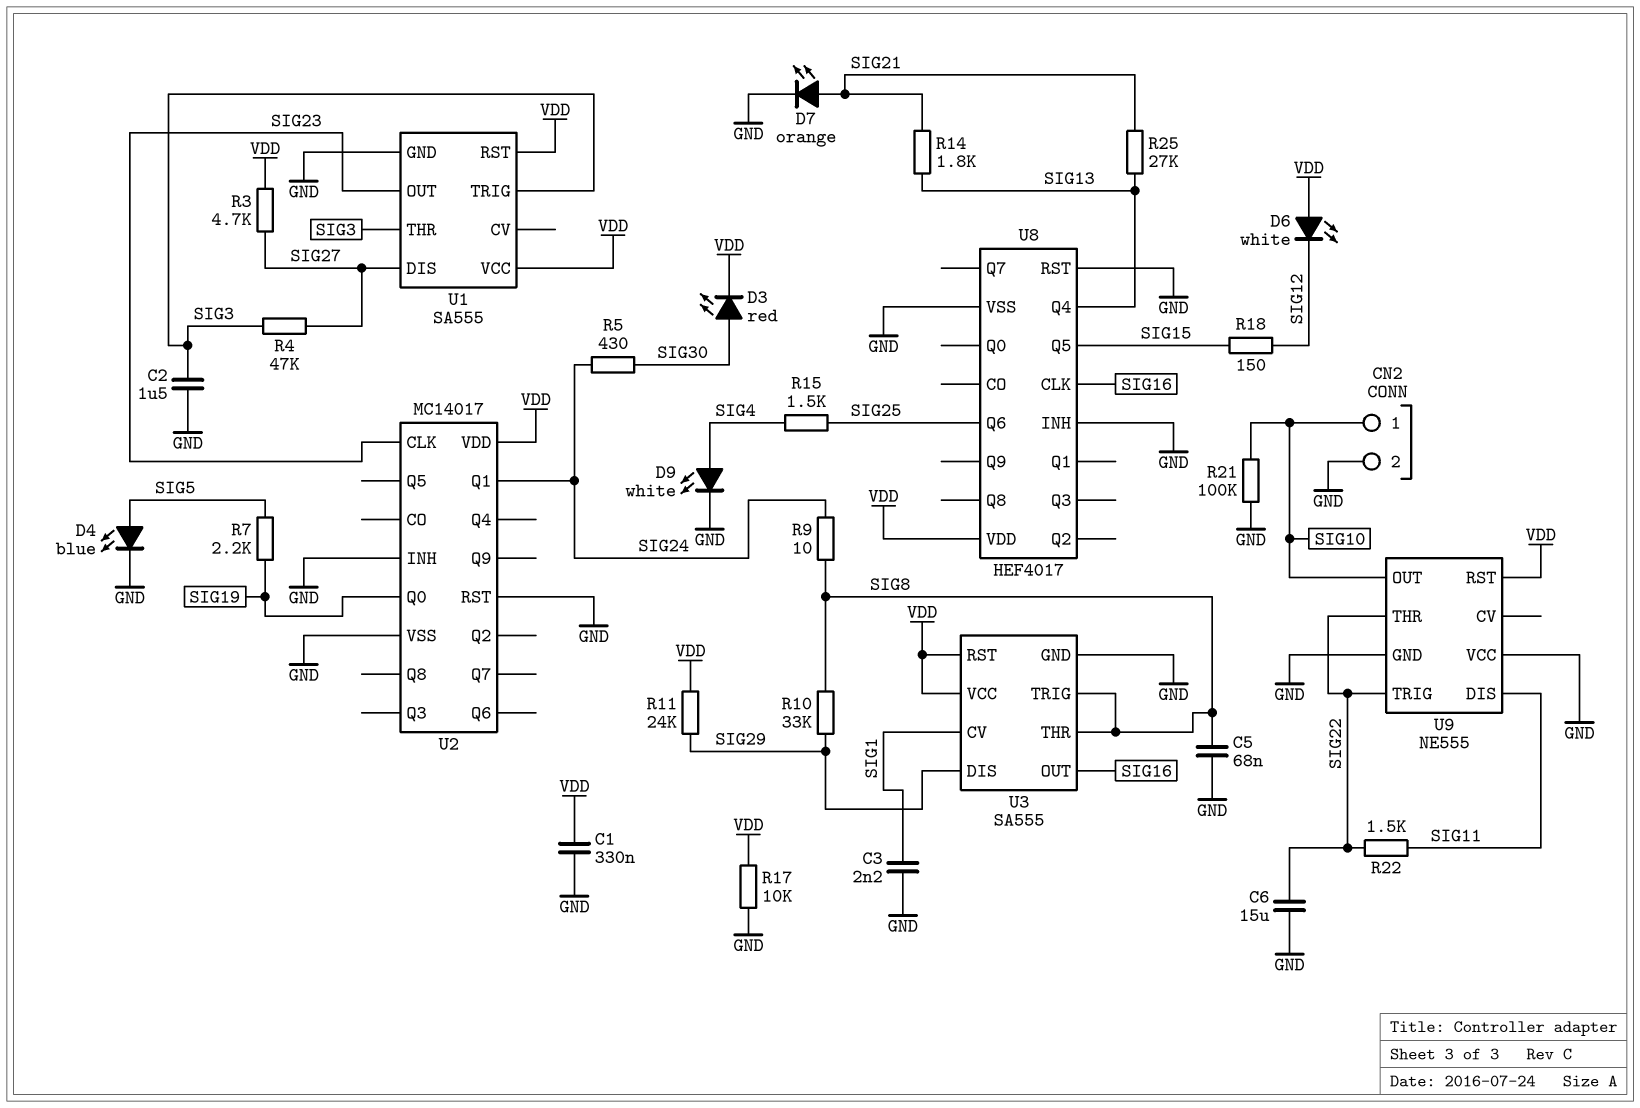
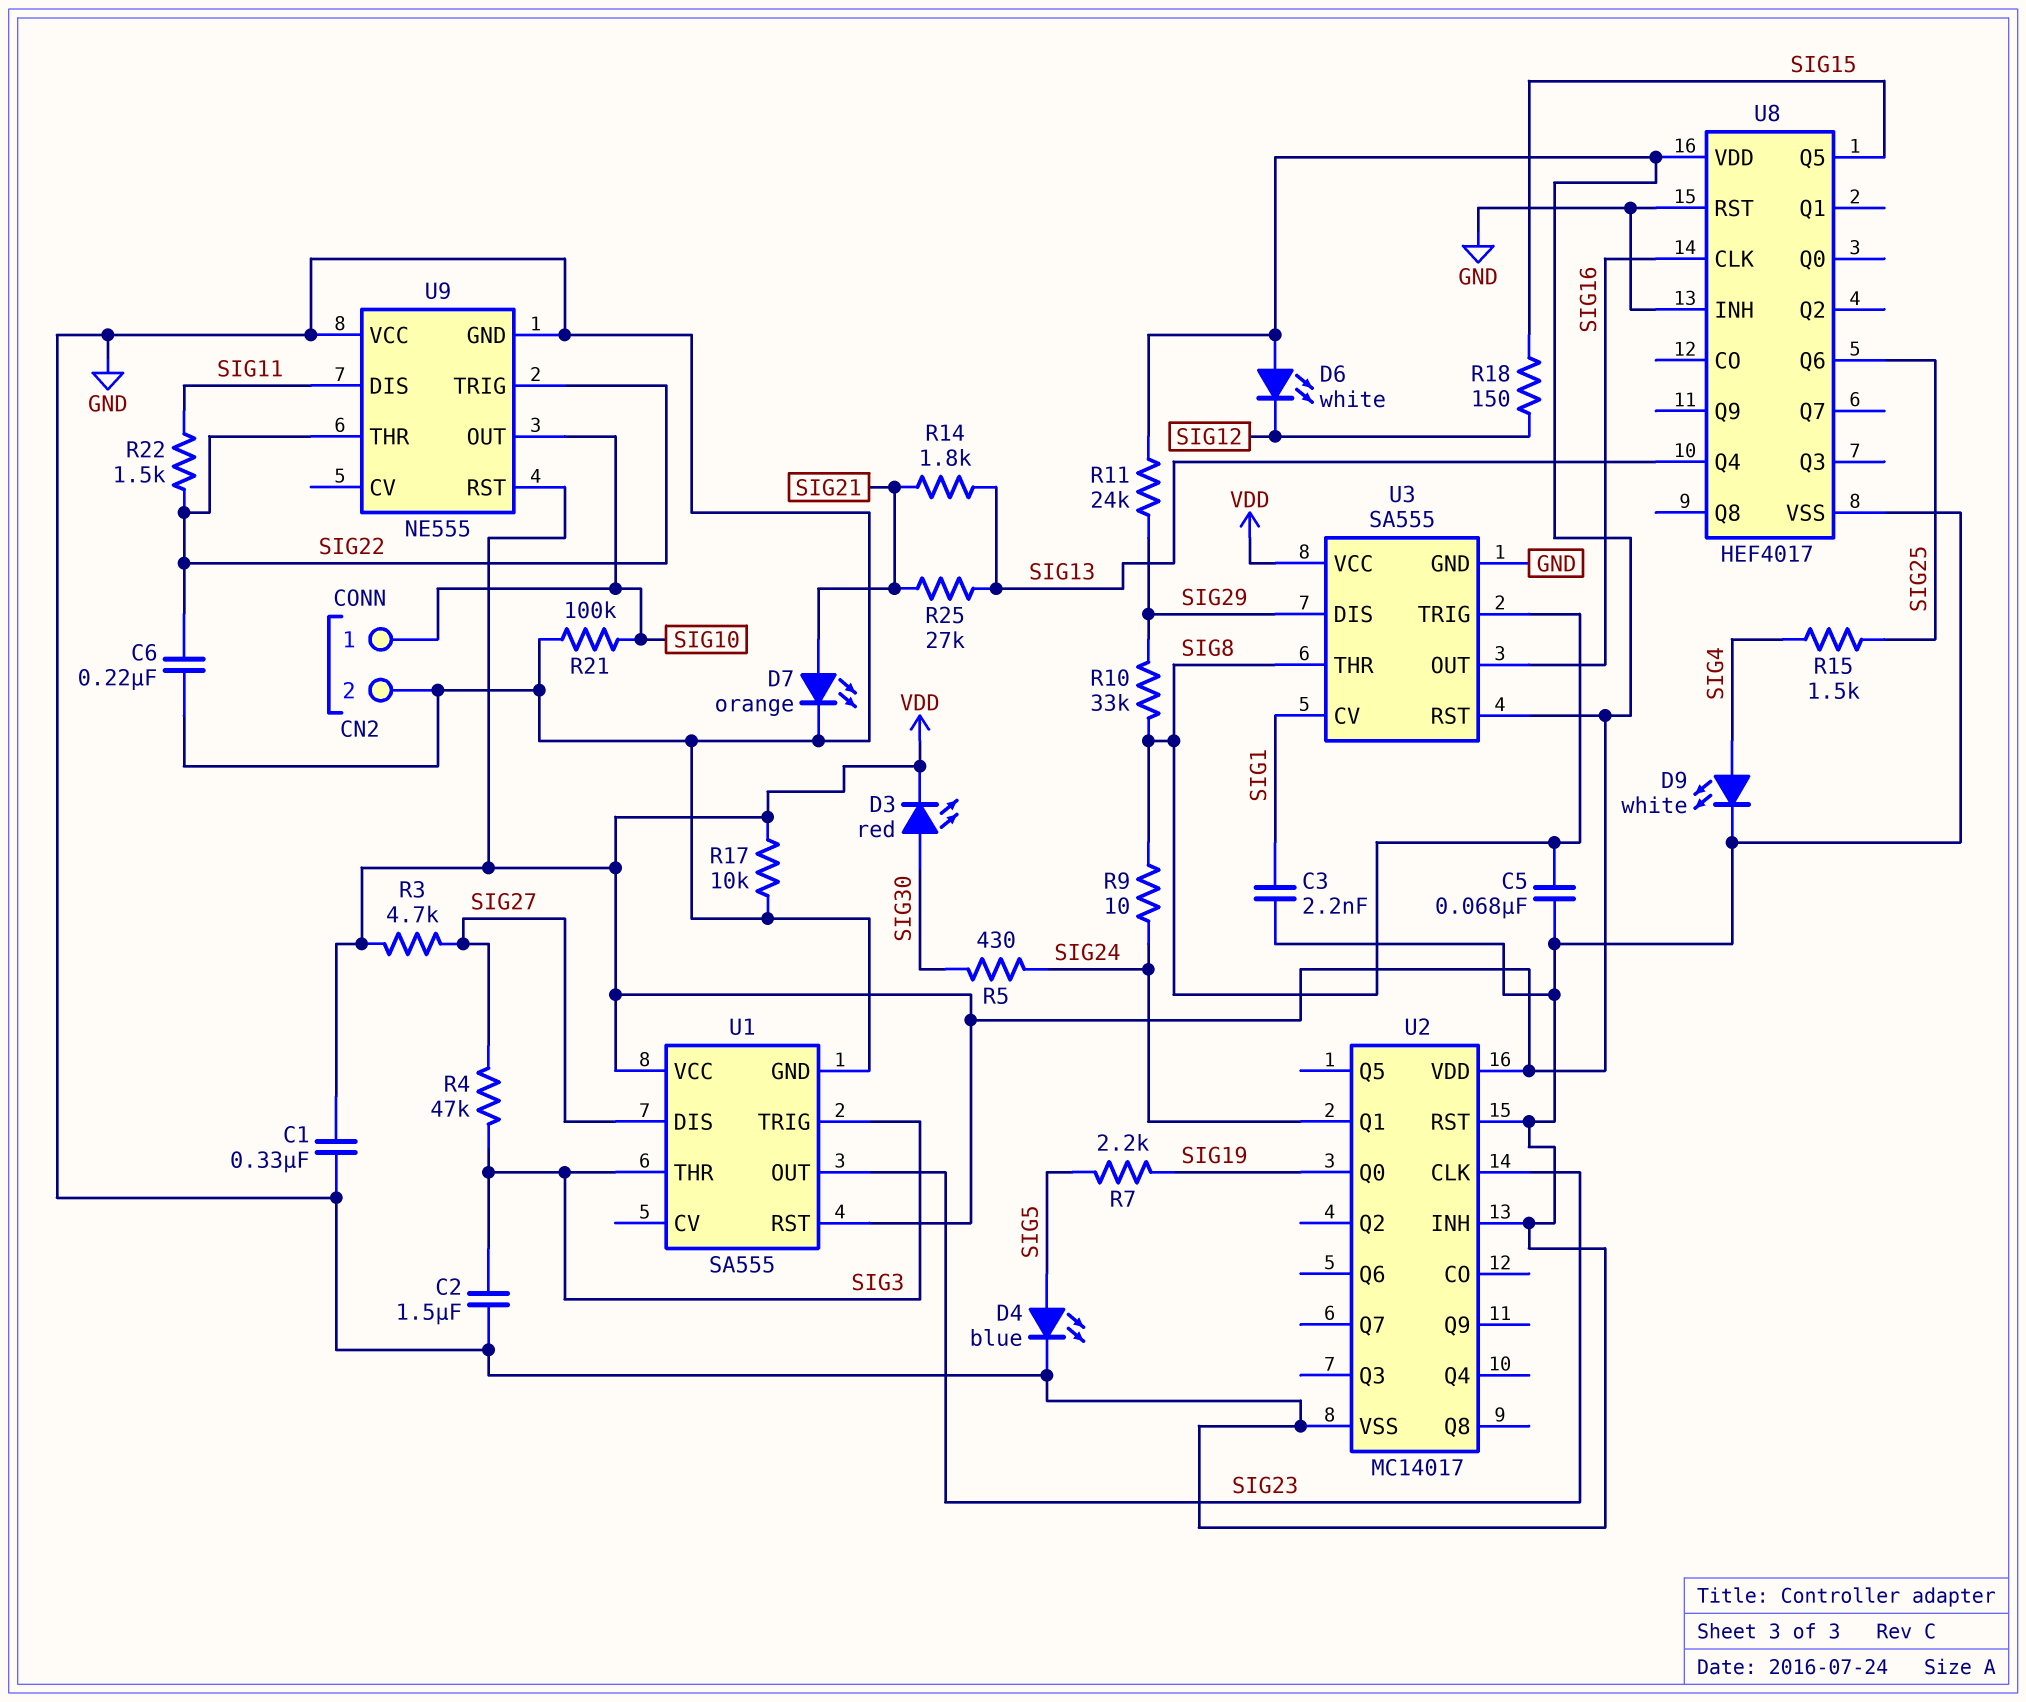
C6: 15uF (GND, SIG22) -> 220nF (GND, SIG22)

